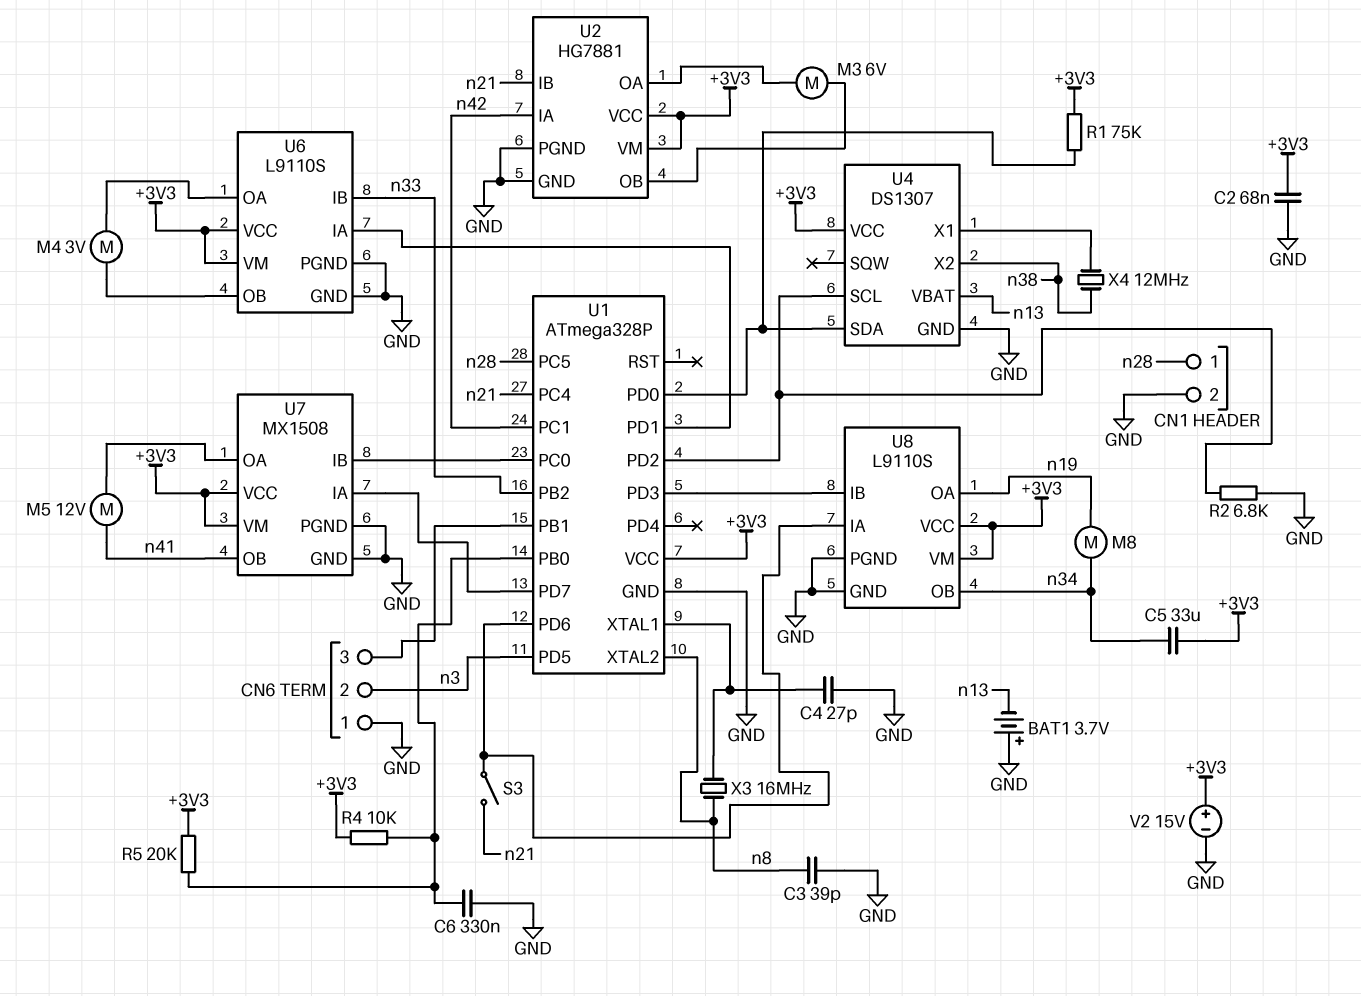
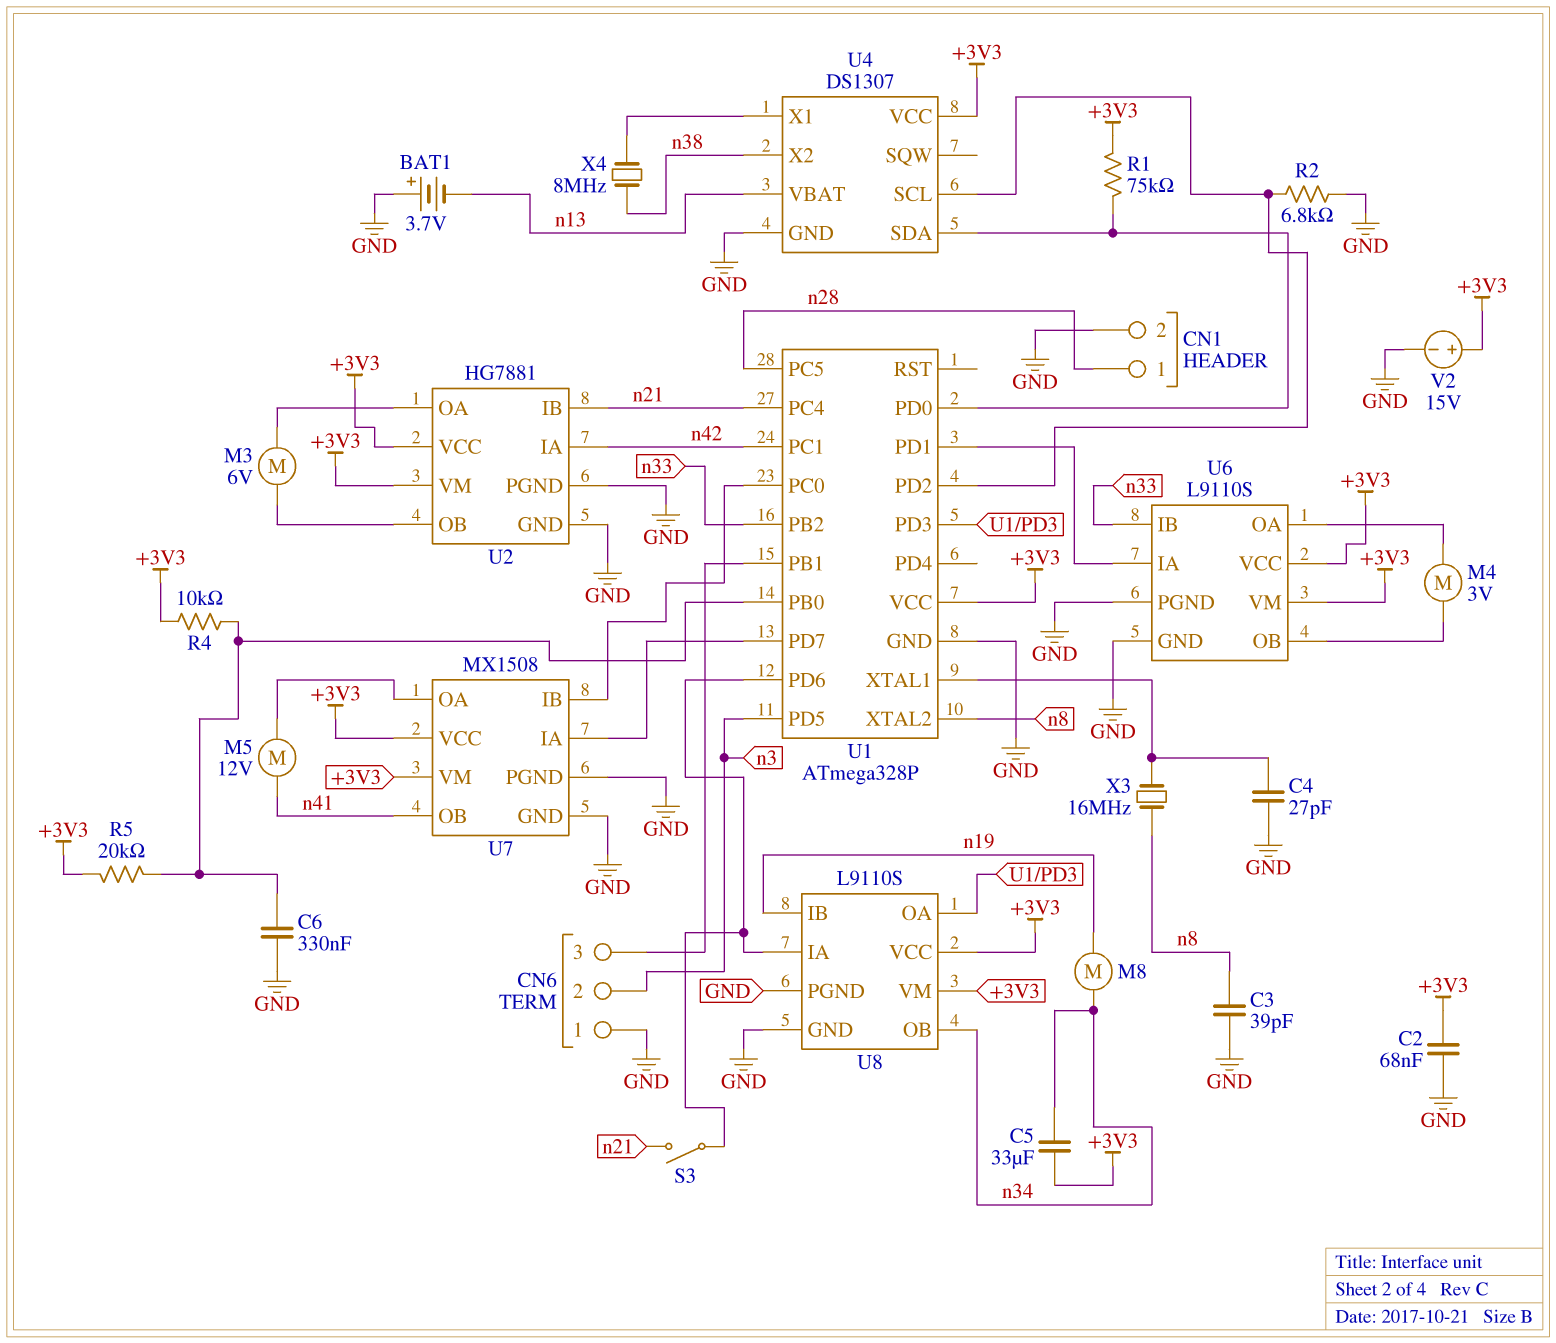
U8 pin IB: U1/PD3 -> n19
U8 pin OA: n19 -> U1/PD3
X4: 12MHz (U4/X1, n38) -> 8MHz (U4/X1, n38)

